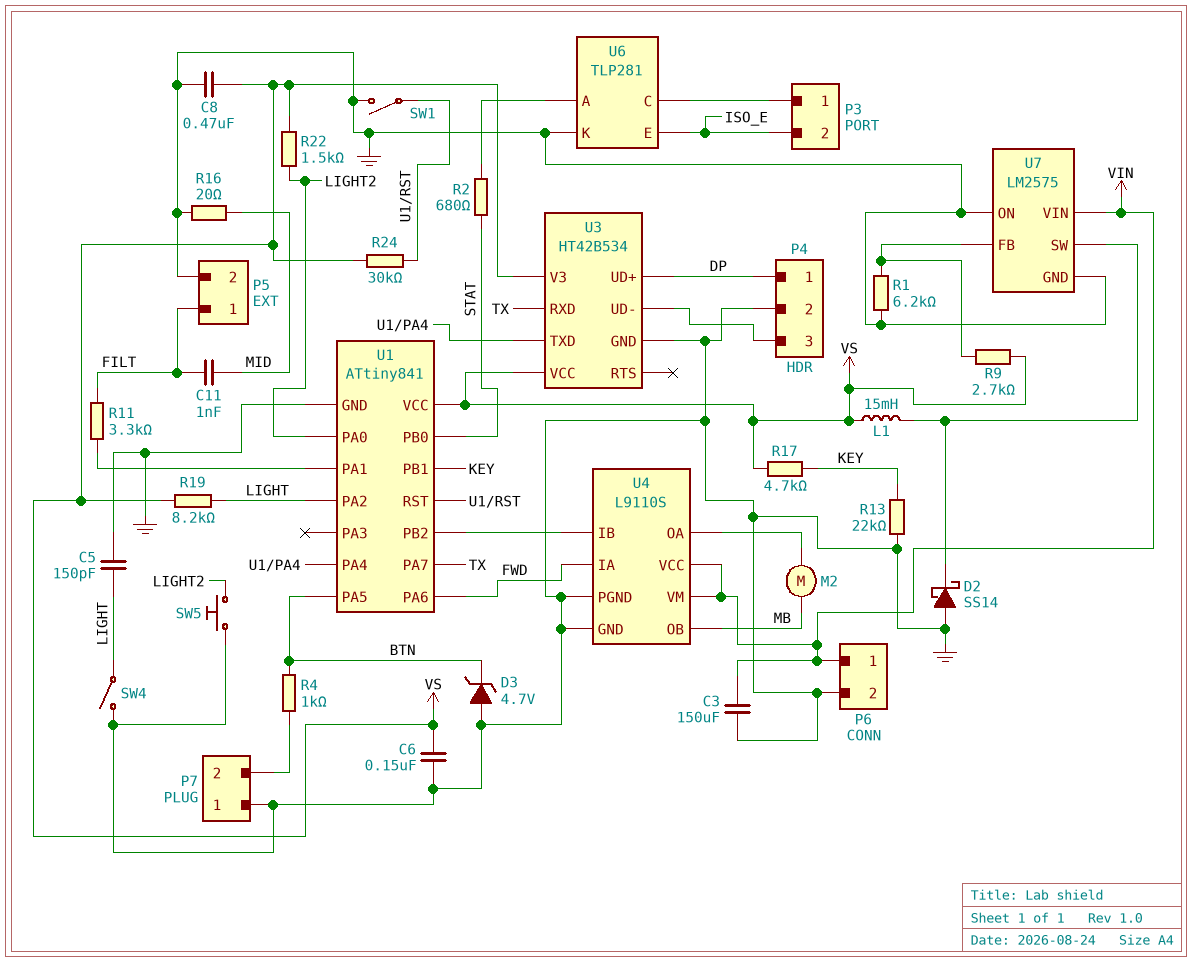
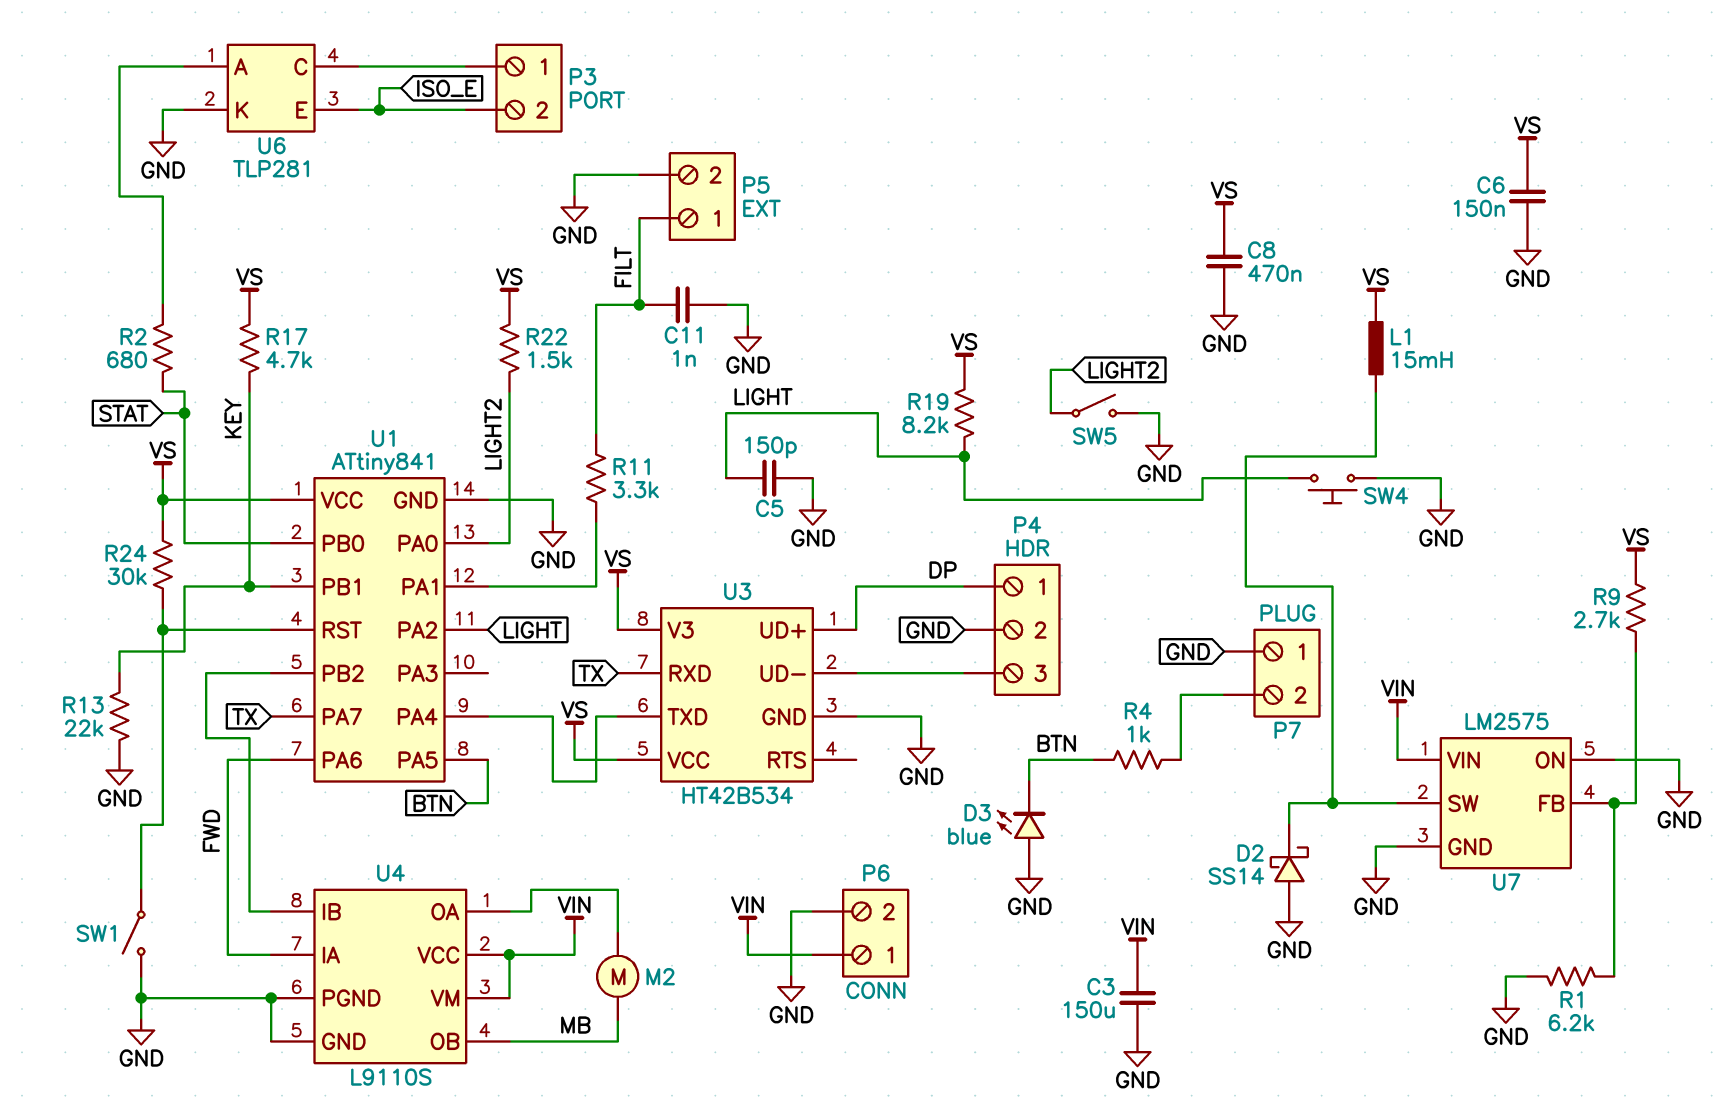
C11: 1nF (FILT, MID) -> 1nF (FILT, GND)
D3: zener 4.7V (A GND, K BTN) -> LED blue (A GND, K BTN)
R16: 20 (GND, MID) -> none
SW4: switch (GND, LIGHT) -> button (GND, LIGHT)
SW5: button (GND, LIGHT2) -> switch (GND, LIGHT2)

